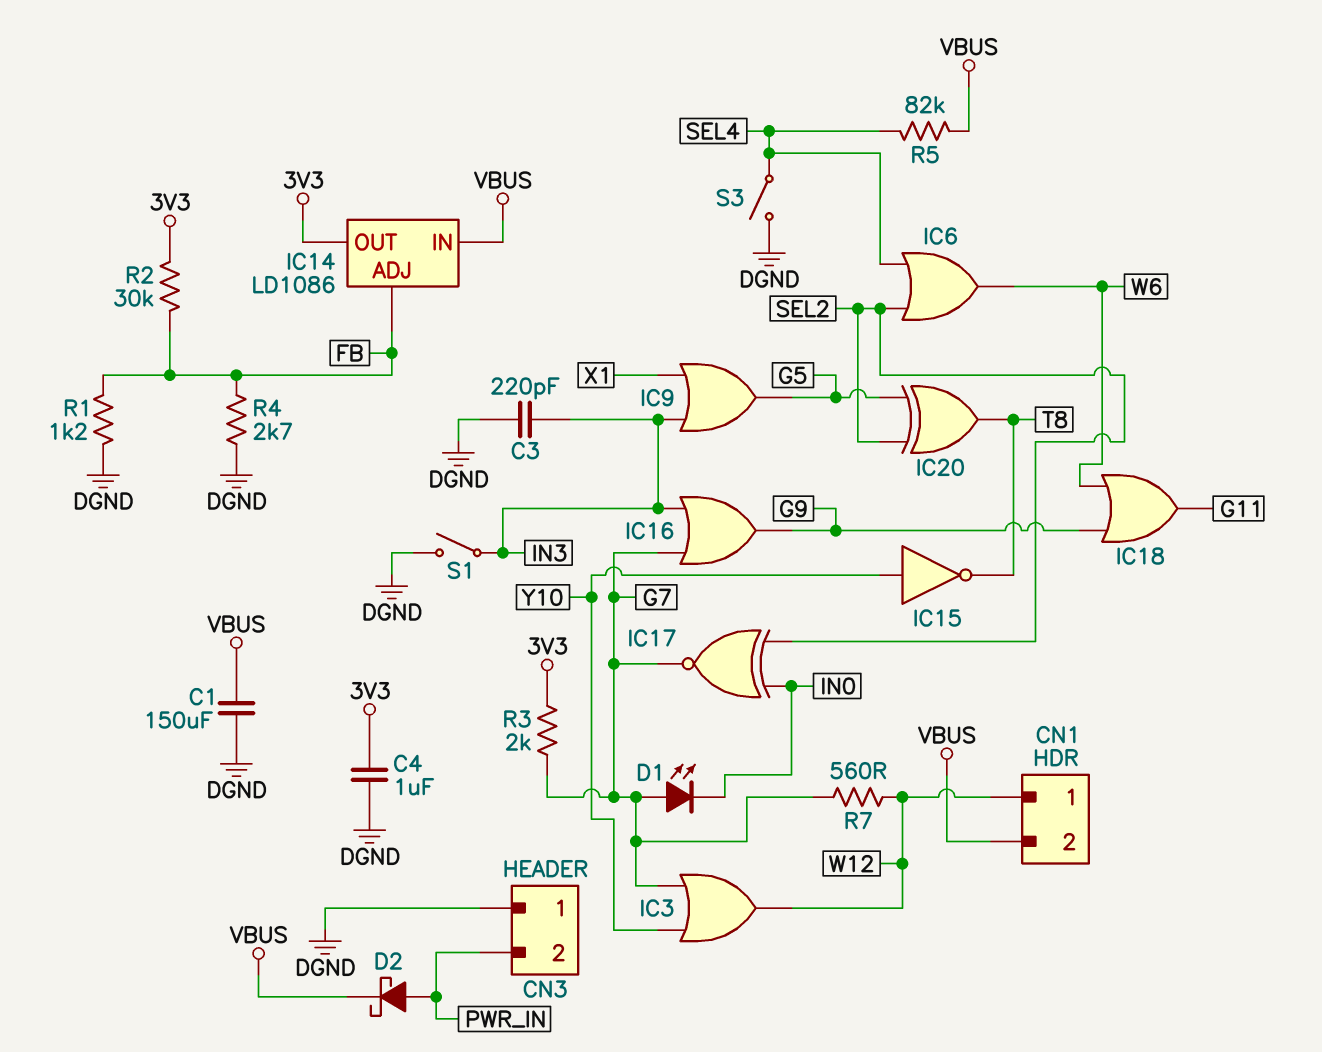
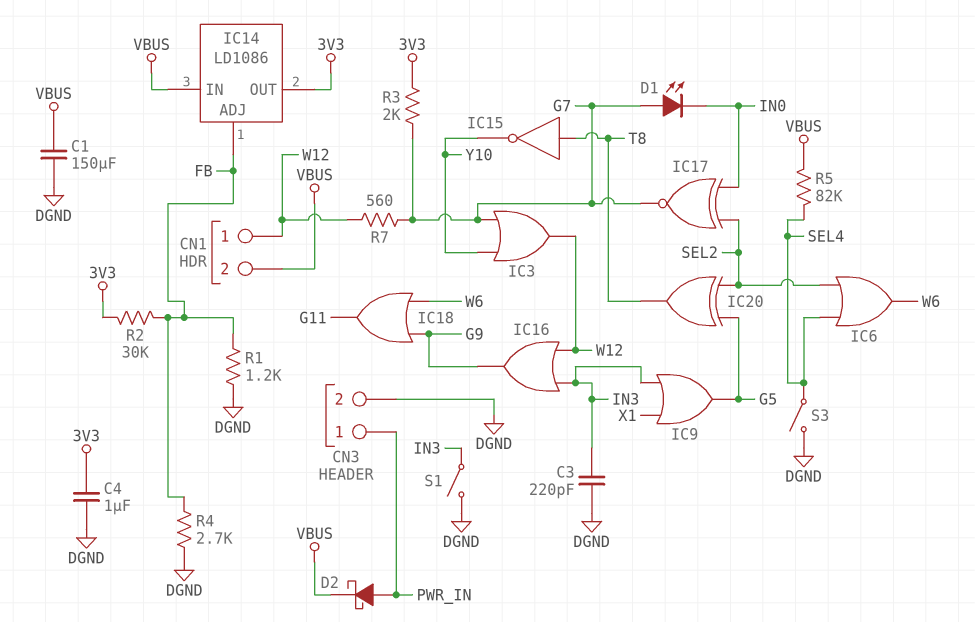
CN3 pin 1: DGND -> PWR_IN
CN3 pin 2: PWR_IN -> DGND
IC15: NOT (in Y10, out T8) -> NOT (in T8, out Y10)
IC16: OR (in G7, in IN3, out G9) -> OR (in IN3, in W12, out G9)

